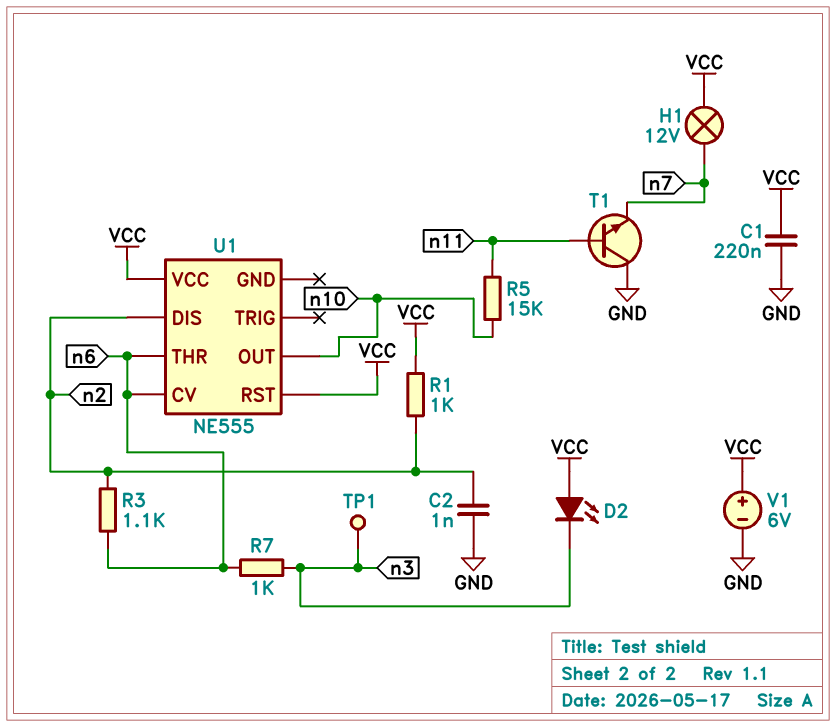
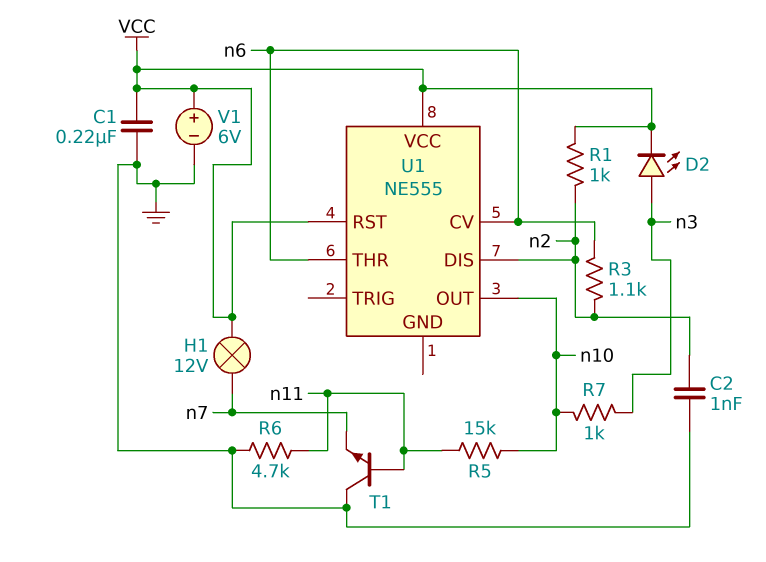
D2: LED (A VCC, K n3) -> LED (A n3, K VCC)
R6: none -> 4.7k (GND, n11)
R7: 1k (n3, n6) -> 1k (n3, n10)
TP1: test point (n3) -> none

